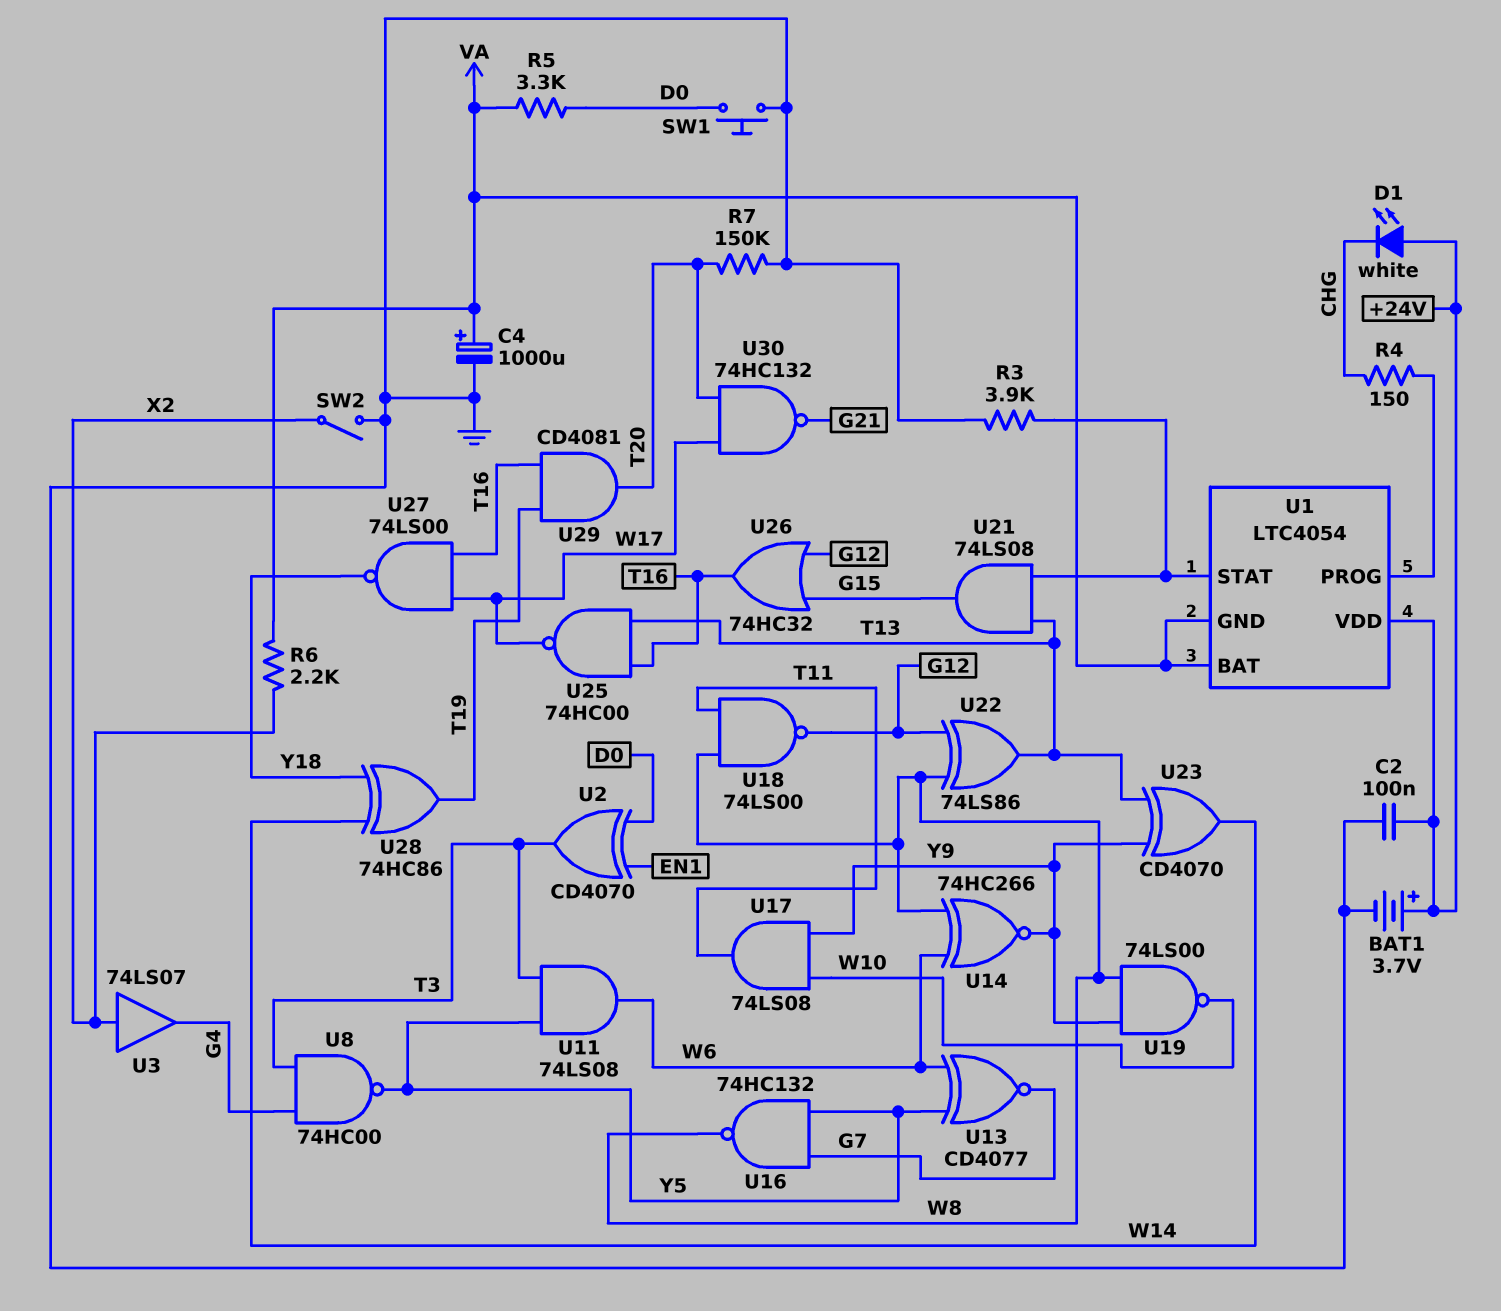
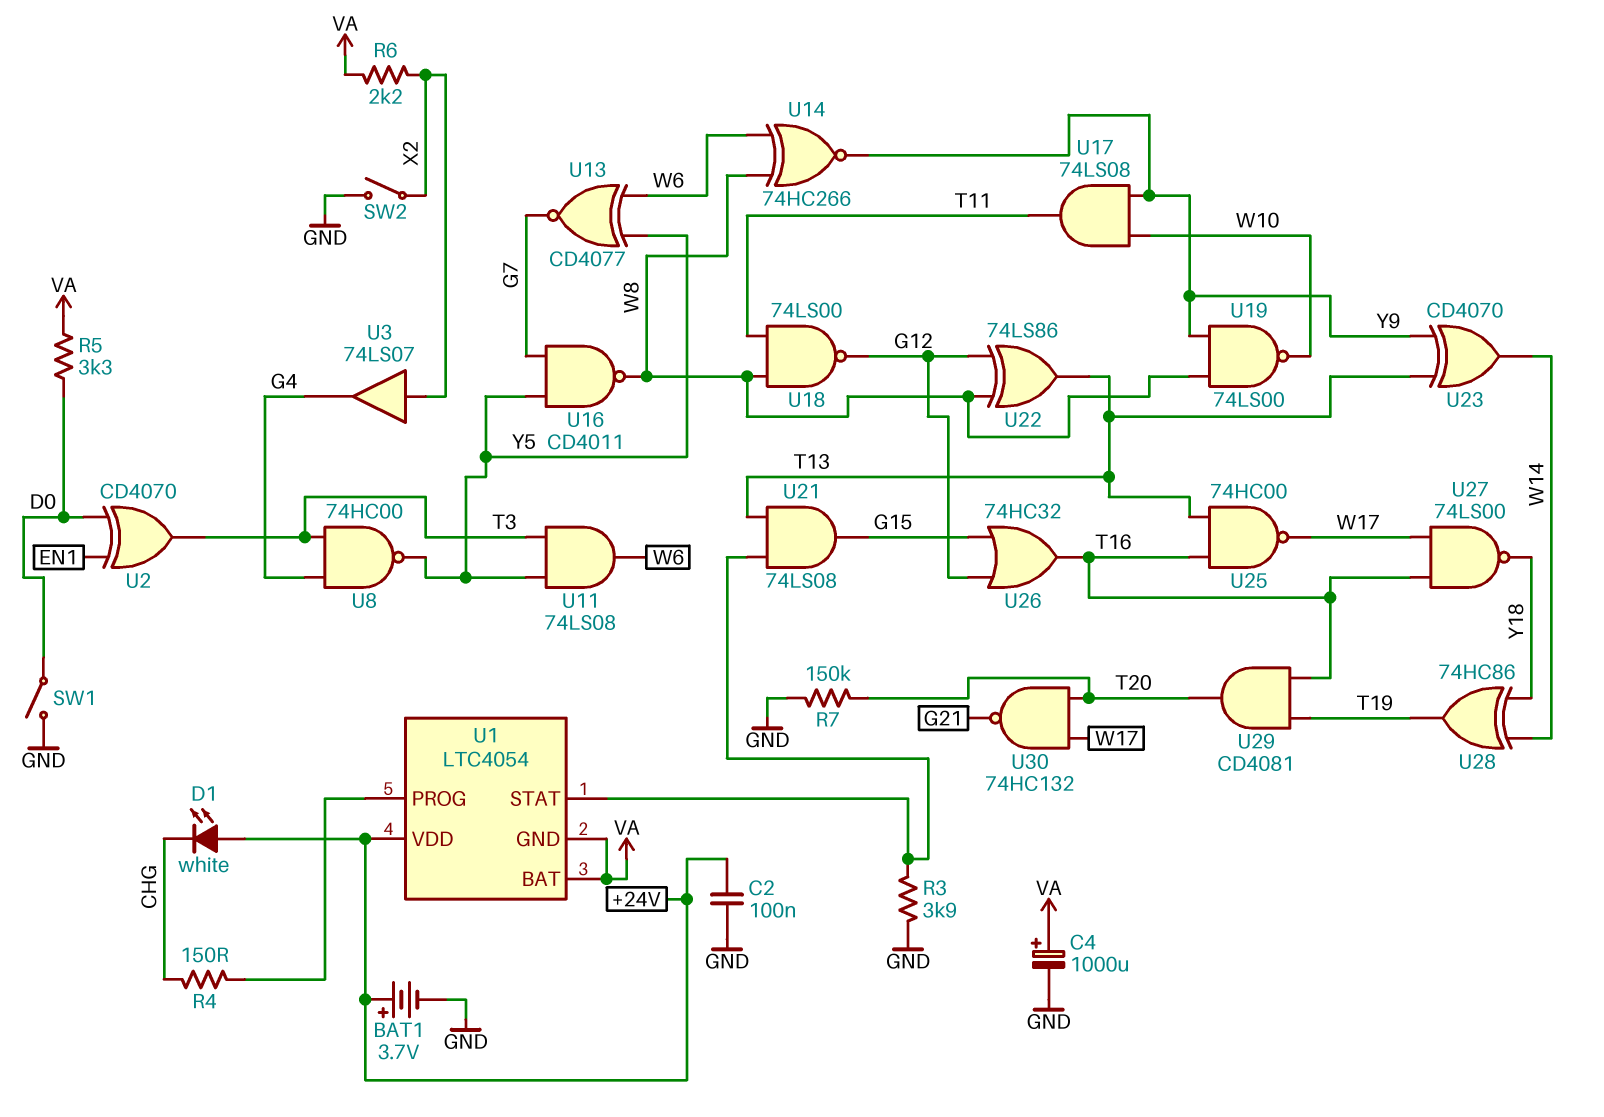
SW1: button (D0, GND) -> switch (D0, GND)
U16: NAND 74HC132 (in G7, in Y5, out W8) -> NAND CD4011 (in G7, in Y5, out W8)

